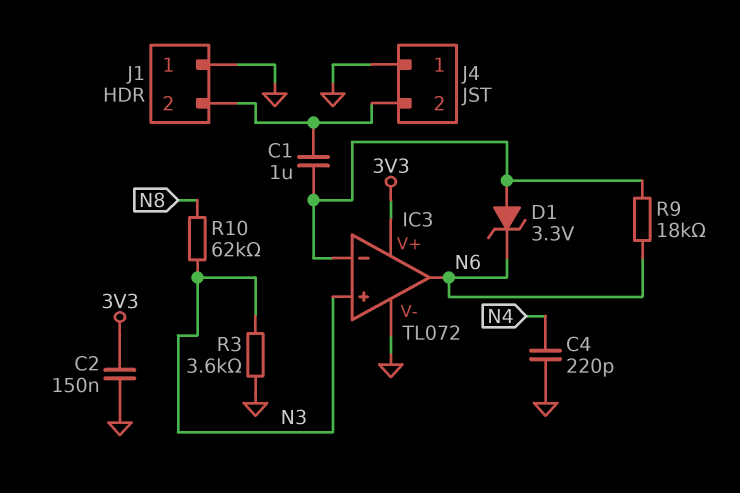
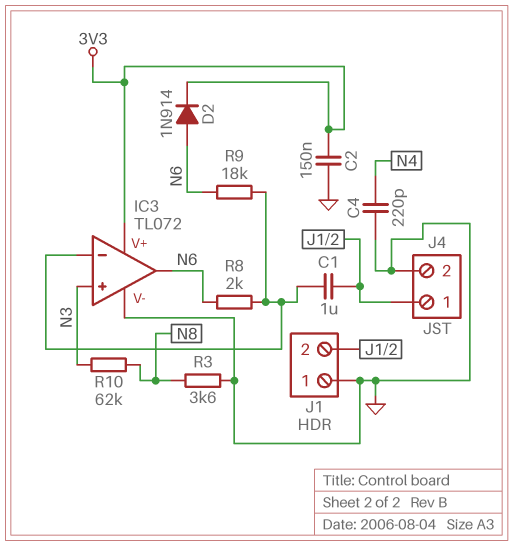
D1: zener 3.3V (A IC3/in-, K N6) -> none
D2: none -> diode 1N914 (A N6, K 3V3)
J4 pin 1: GND -> J1/2
J4 pin 2: J1/2 -> GND
R3: 3.6k (GND, N3) -> 3.6k (GND, N8)
R8: none -> 2k (IC3/in-, N6)

